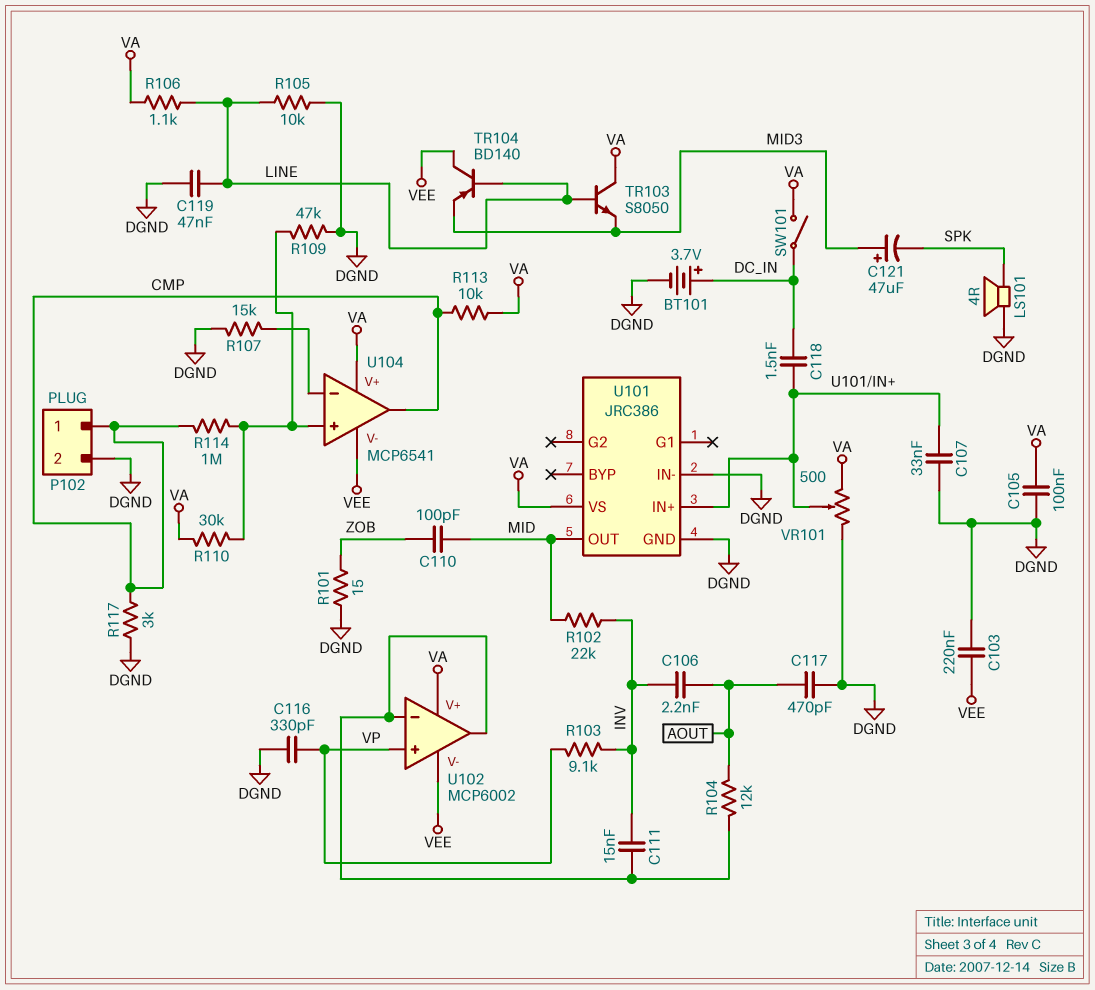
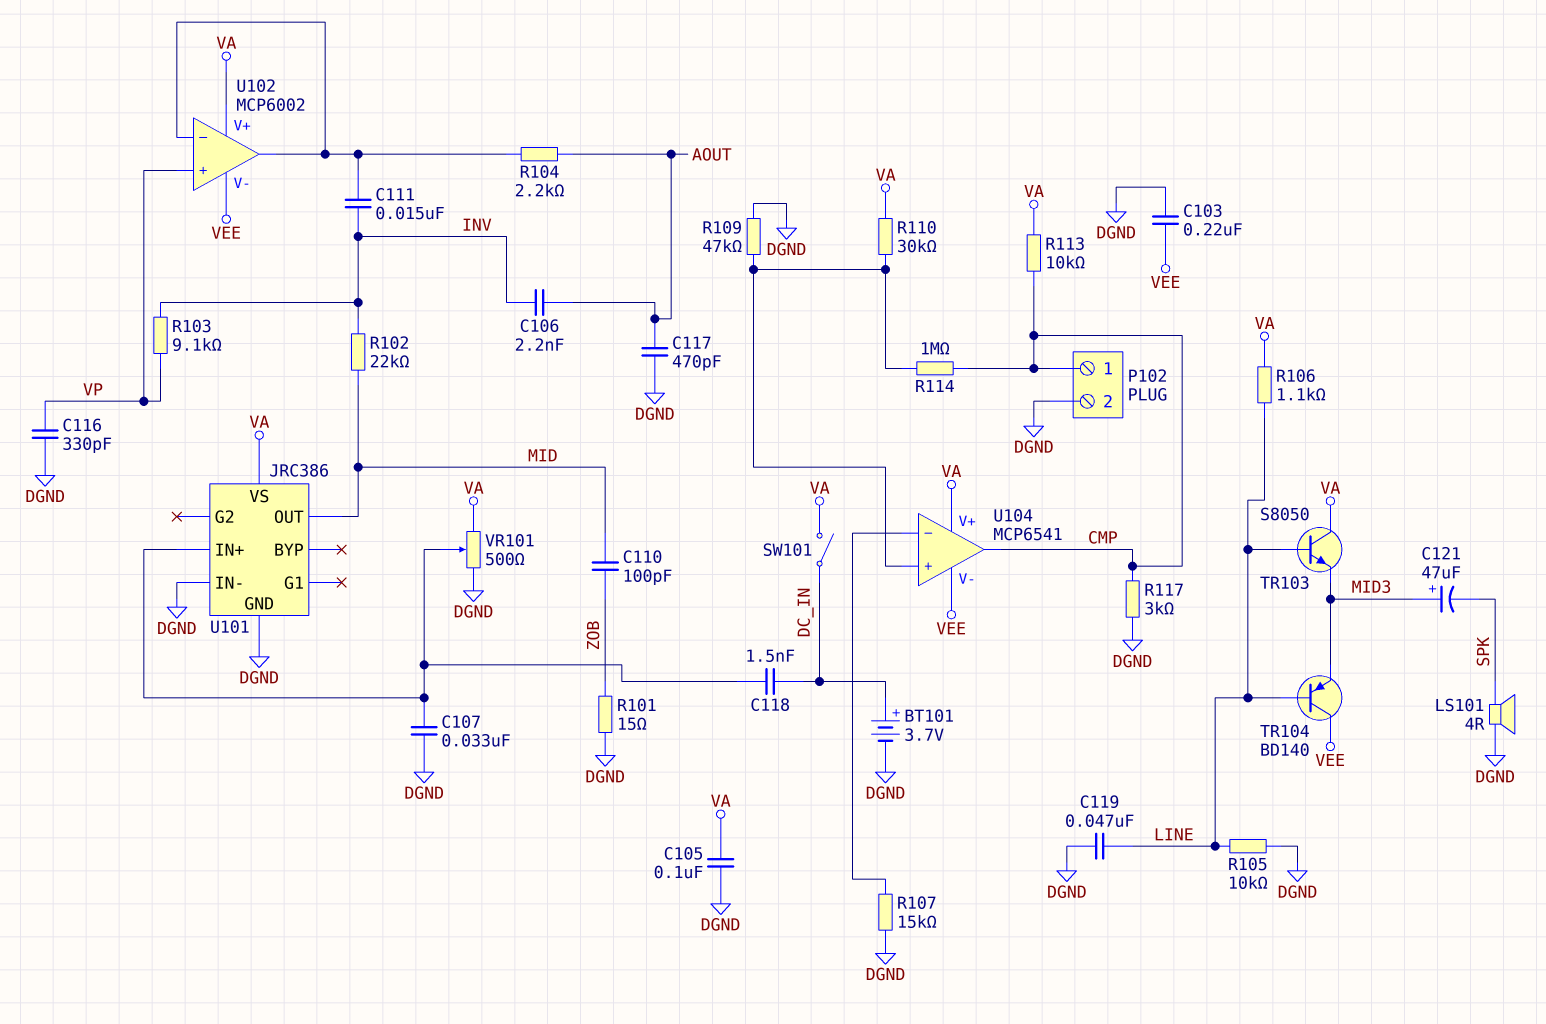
R104: 12k (AOUT, U102/in-) -> 2.2k (AOUT, U102/in-)

